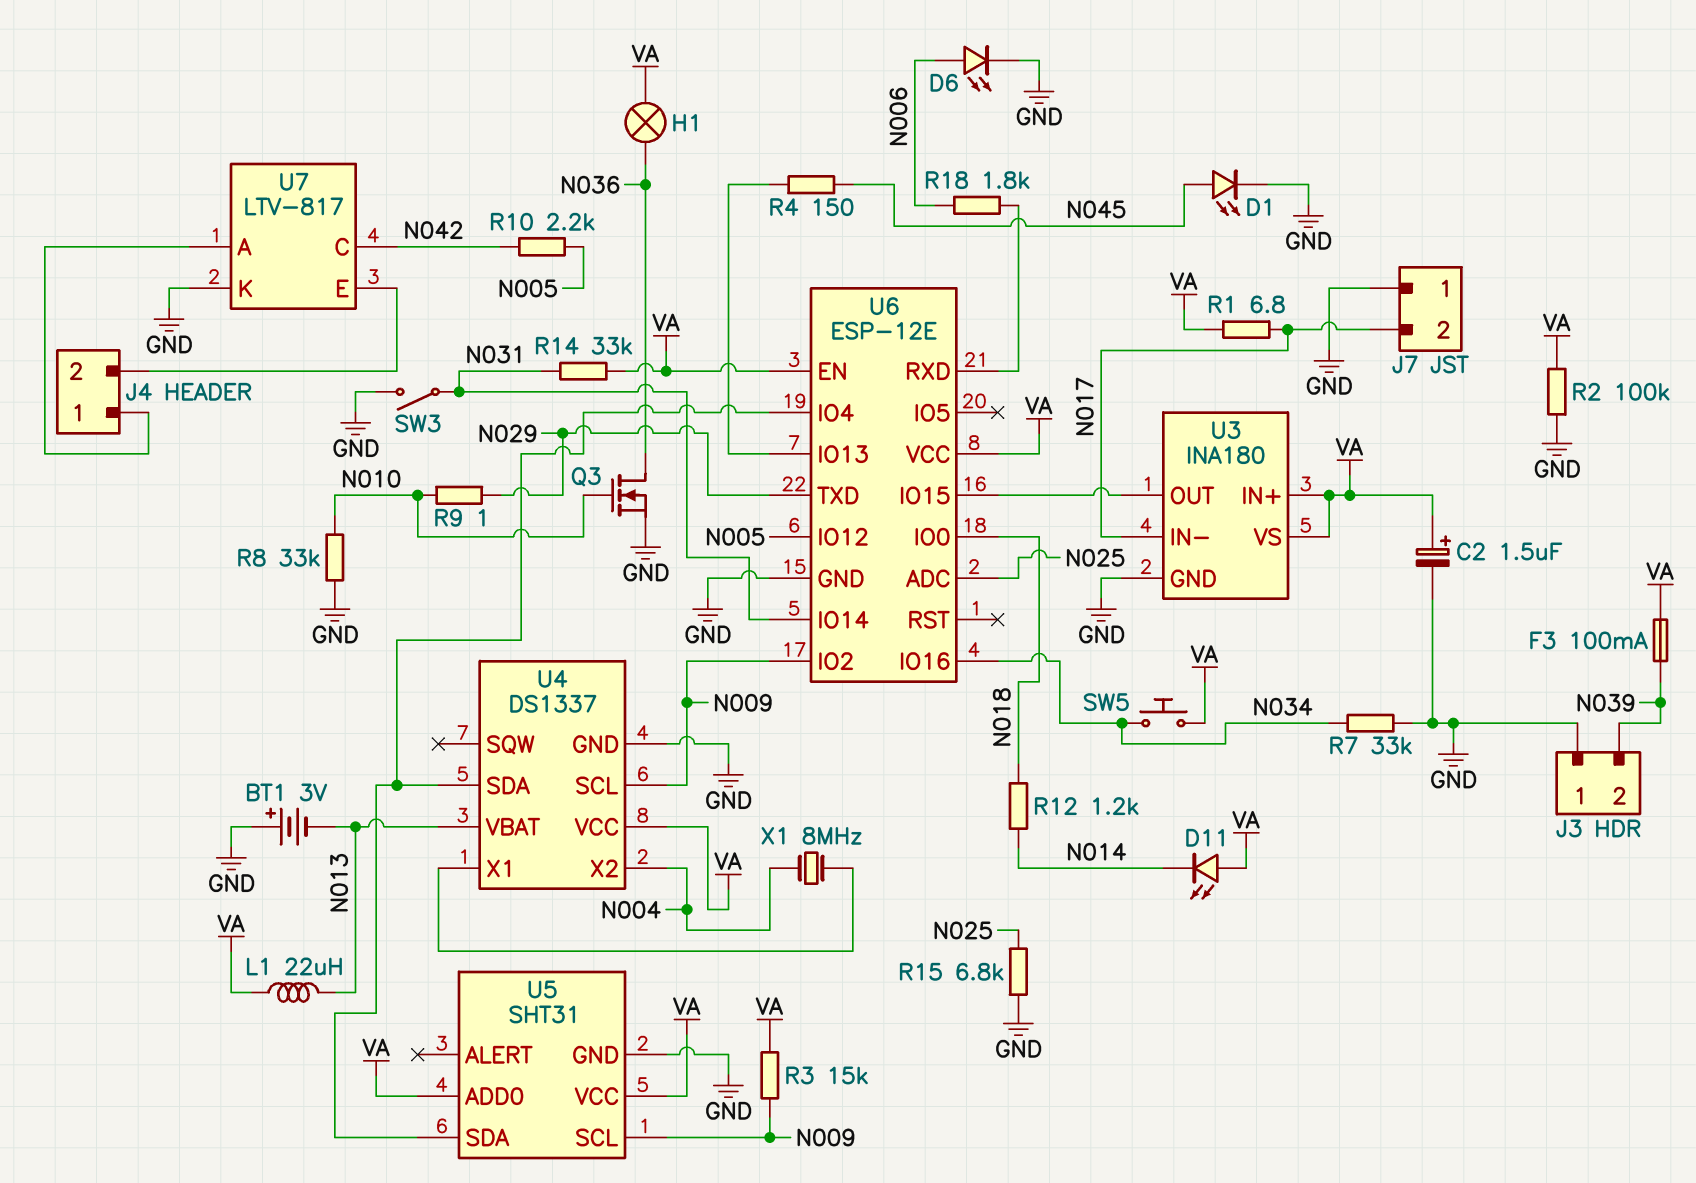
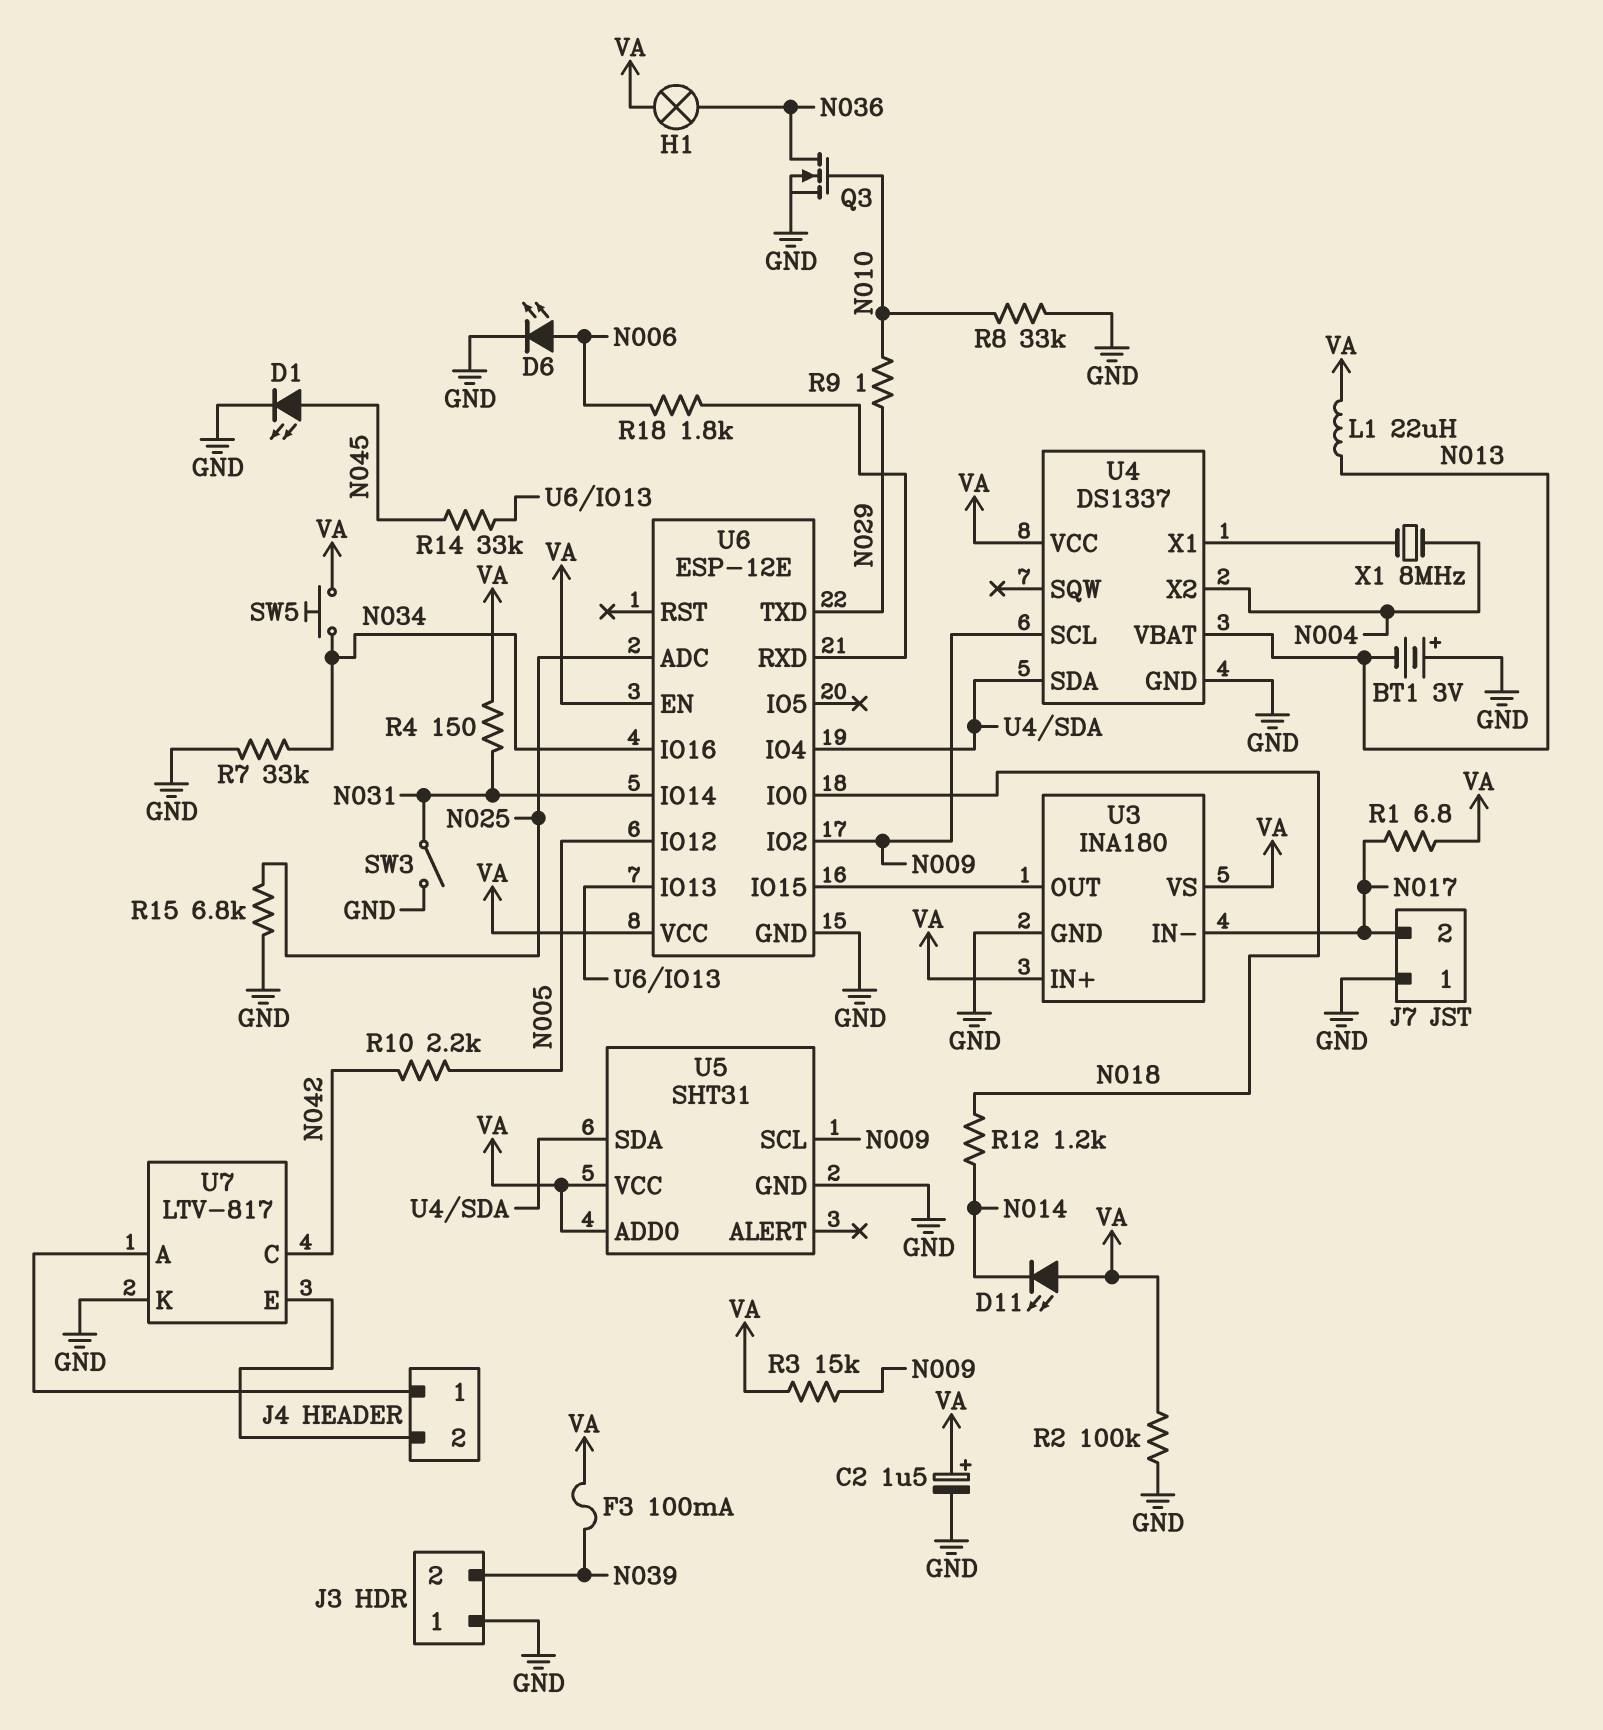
R4: 150 (N045, U6/IO13) -> 150 (N031, VA)
R14: 33k (N031, VA) -> 33k (N045, U6/IO13)

